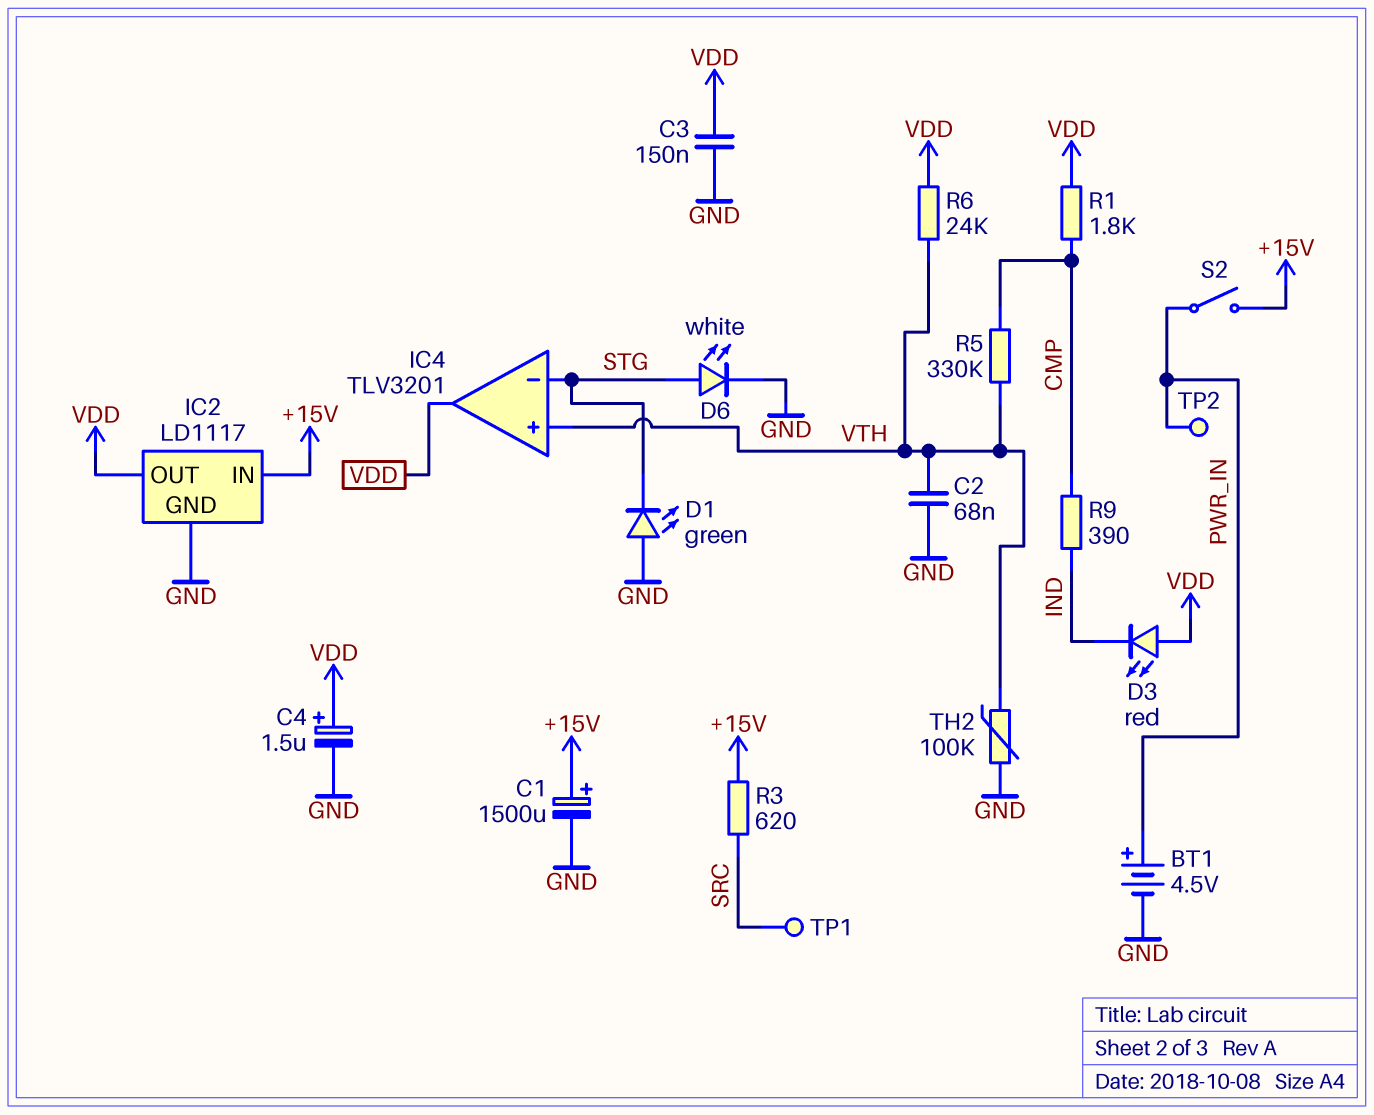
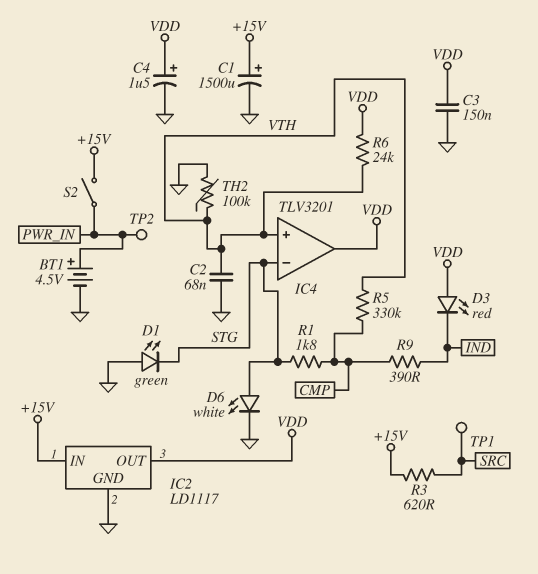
R1: 1.8k (CMP, VDD) -> 1.8k (CMP, STG)

